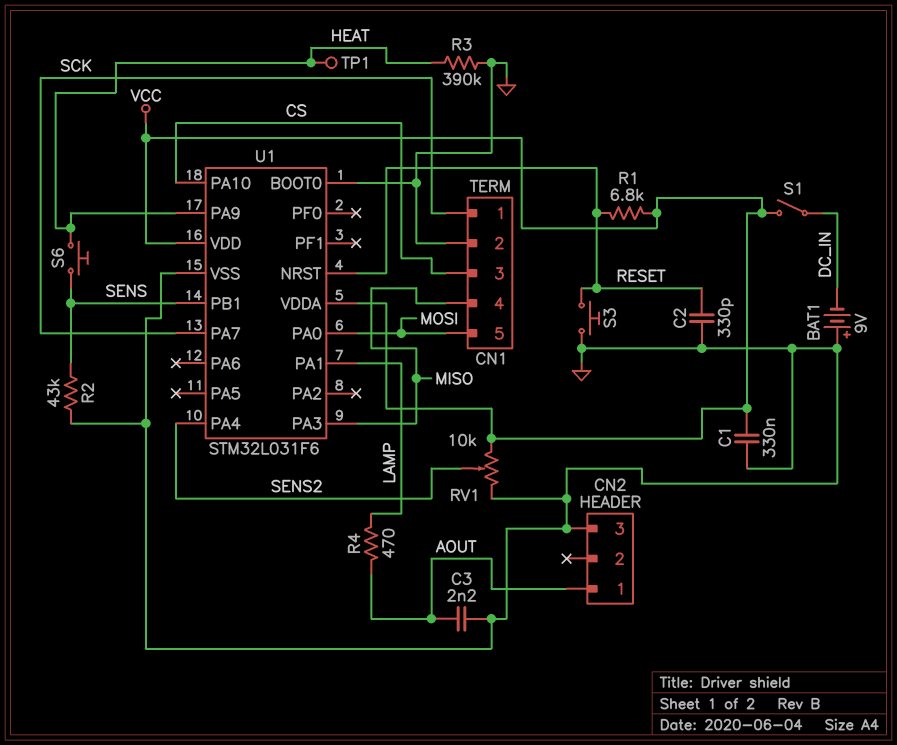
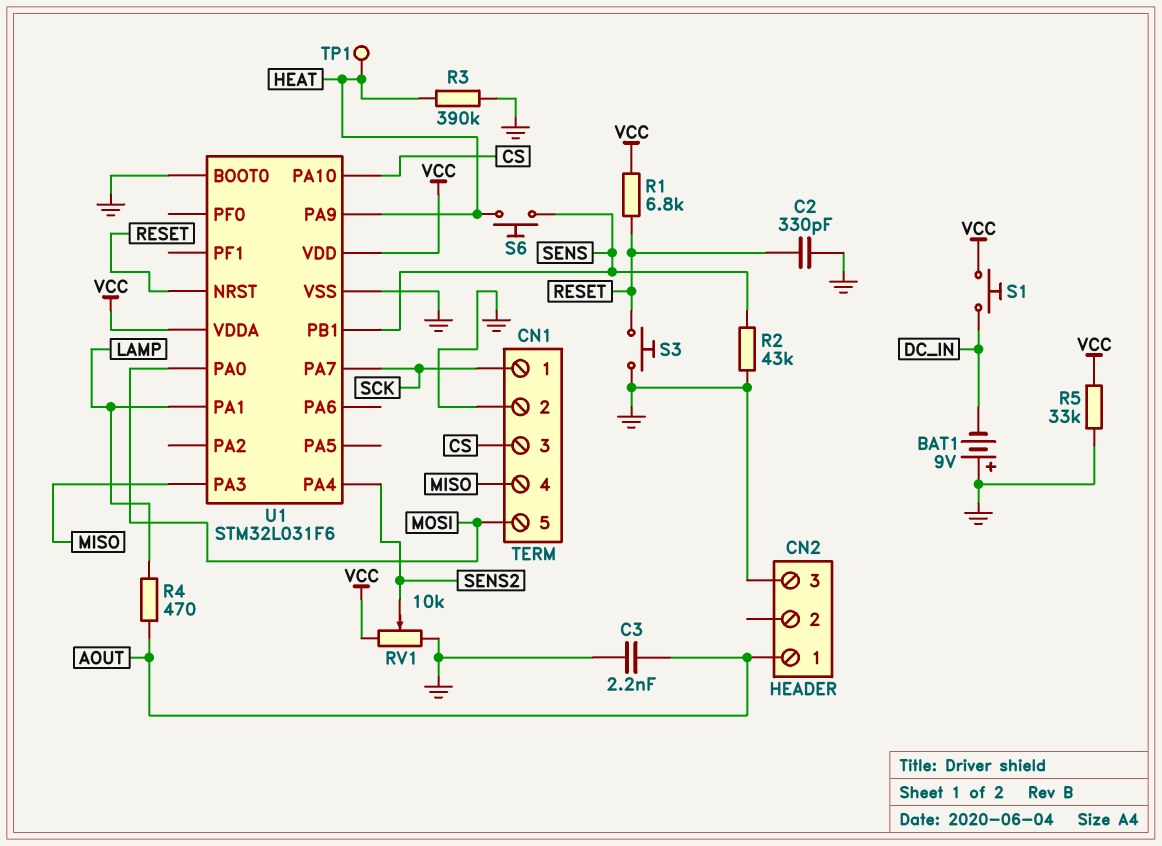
C1: 330nF (GND, VCC) -> none
R5: none -> 33k (GND, VCC)
S1: switch (DC_IN, VCC) -> button (DC_IN, VCC)

